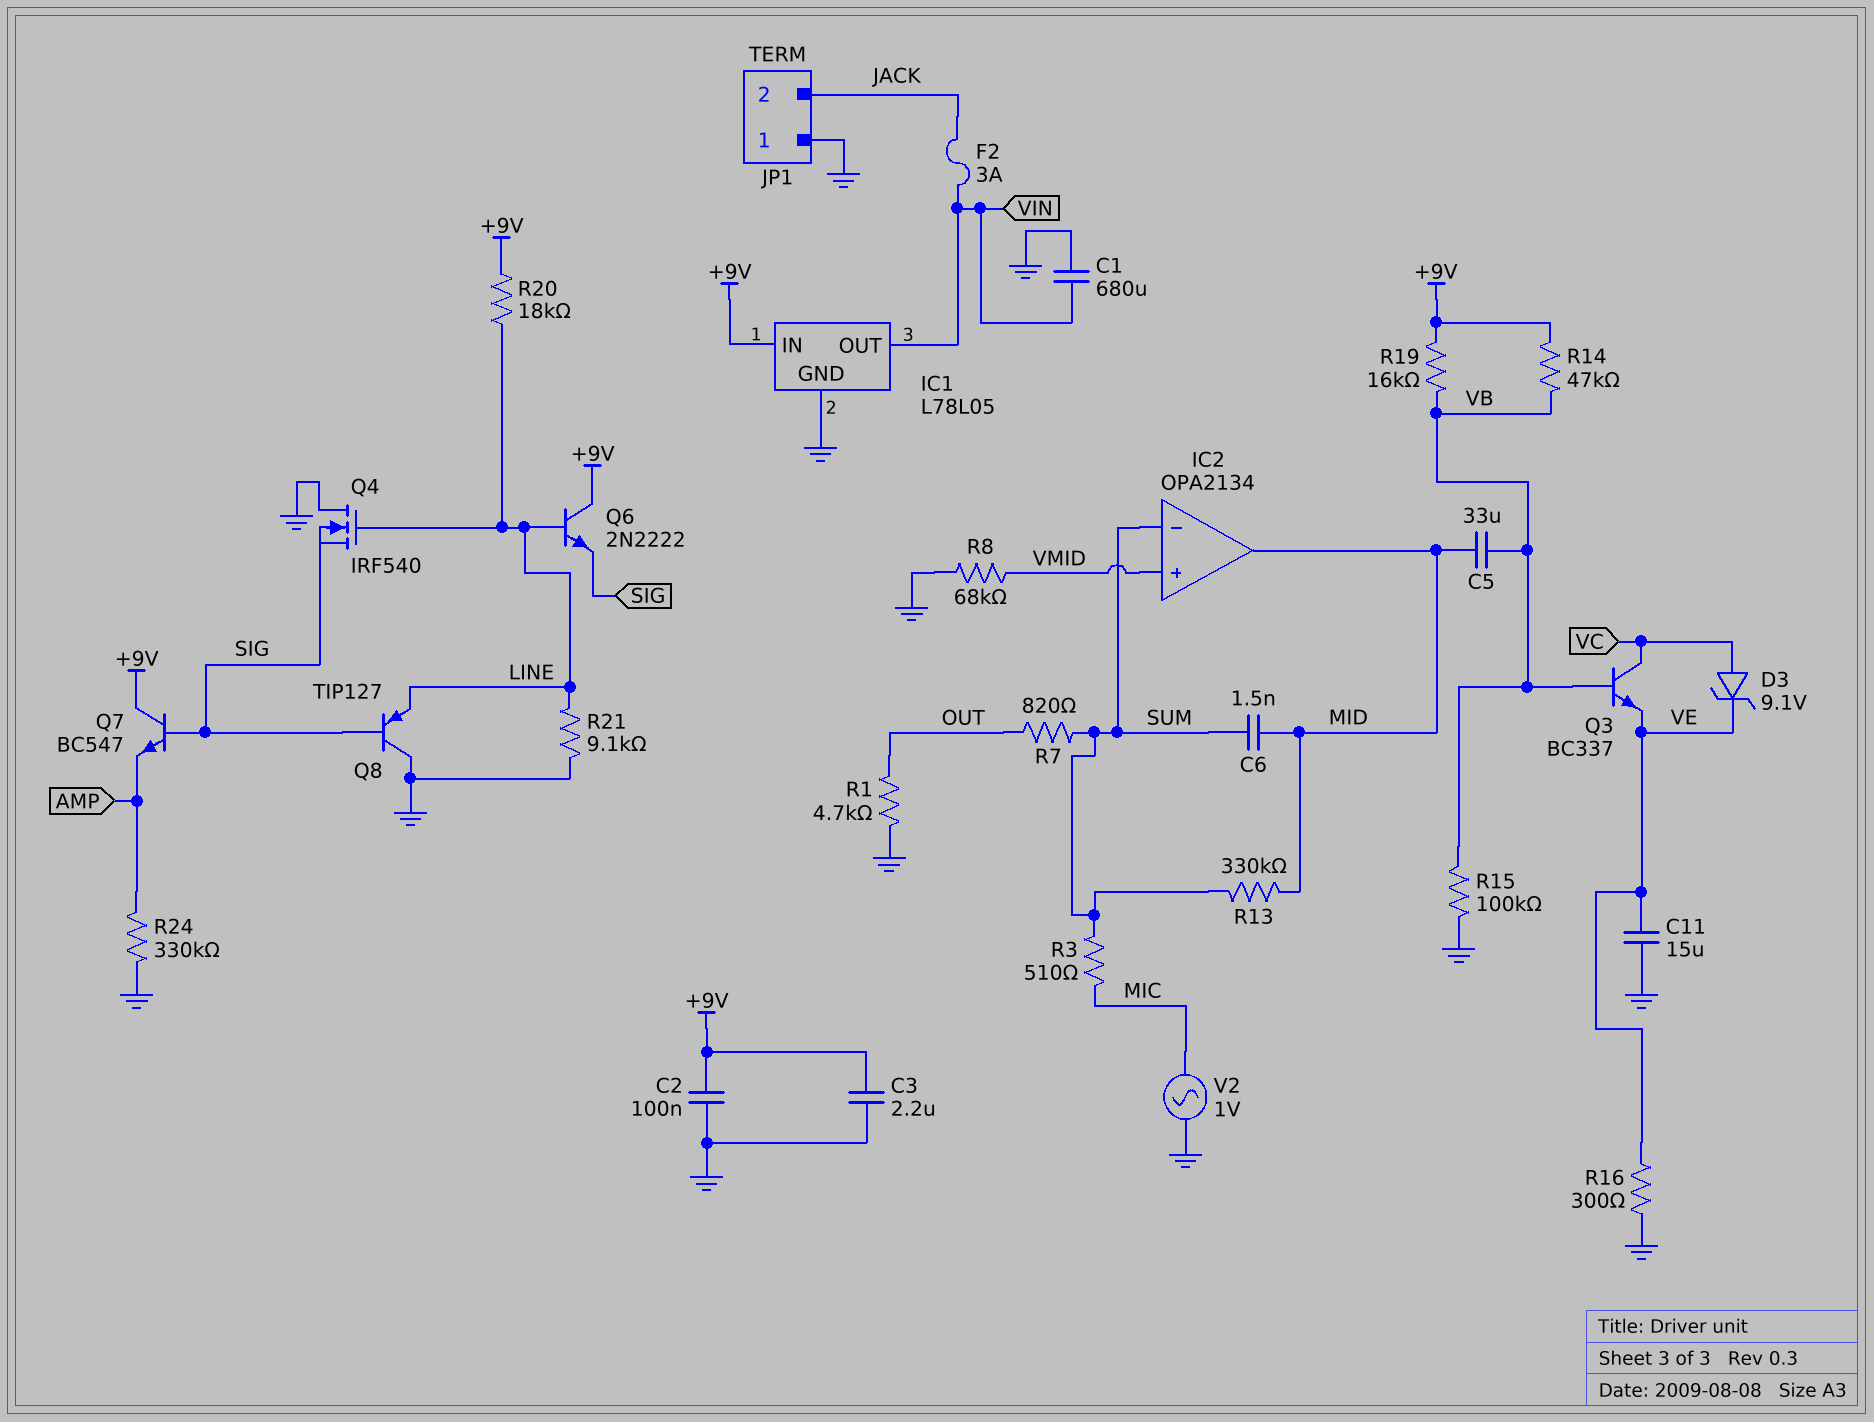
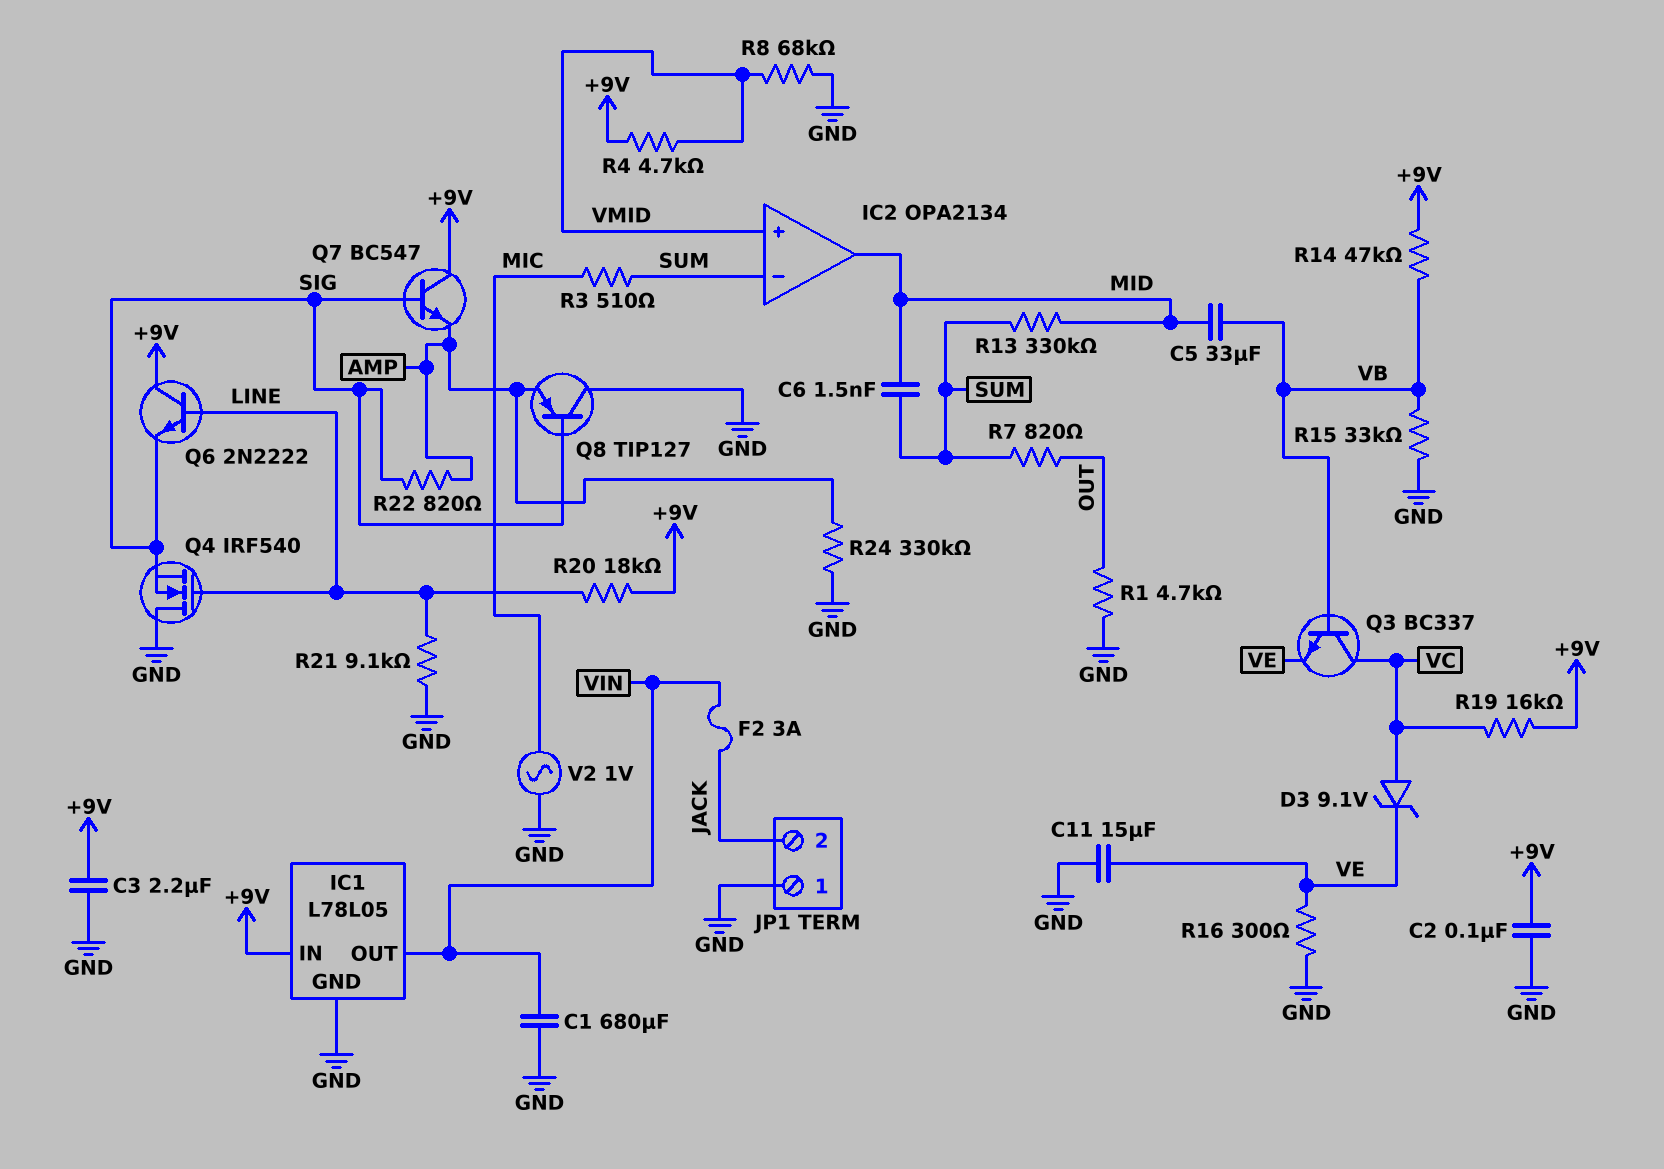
Q8: PNP TIP127 (B SIG, C GND, E LINE) -> PNP TIP127 (B SIG, C GND, E AMP)
R4: none -> 4.7k (+9V, VMID)
R15: 100k (GND, VB) -> 33k (GND, VB)
R19: 16k (+9V, VB) -> 16k (+9V, VC)
R22: none -> 820 (AMP, SIG)

